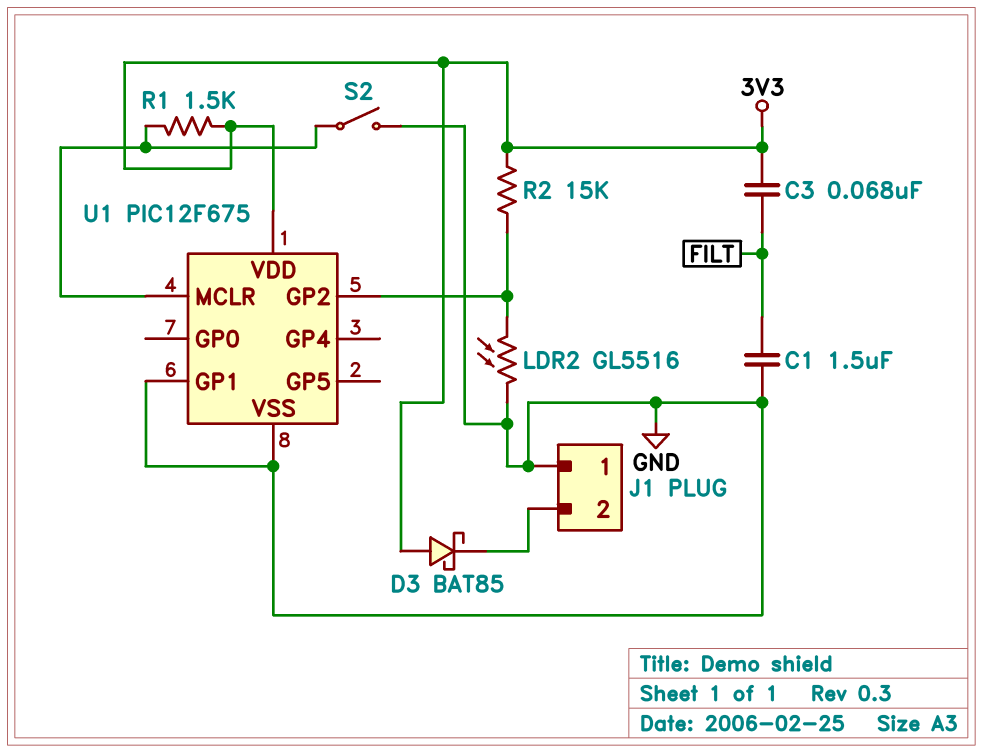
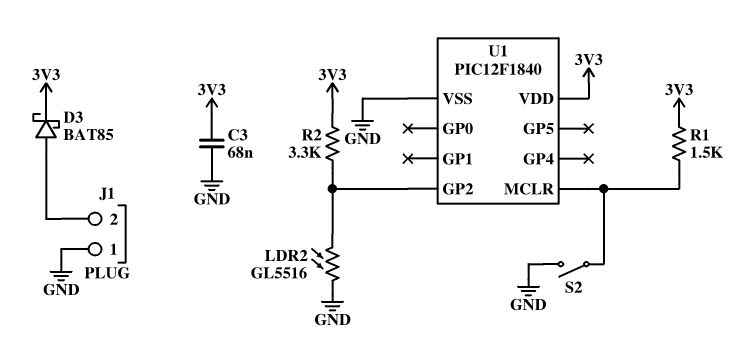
C1: 1.5uF (FILT, GND) -> none
C3: 68nF (3V3, FILT) -> 68nF (3V3, GND)
D3: schottky BAT85 (A 3V3, K J1/2) -> schottky BAT85 (A J1/2, K 3V3)
R2: 15k (3V3, U1/GP2) -> 3.3k (3V3, U1/GP2)
U1: PIC12F675 -> PIC12F1840
U1 pin GP1: GND -> none

